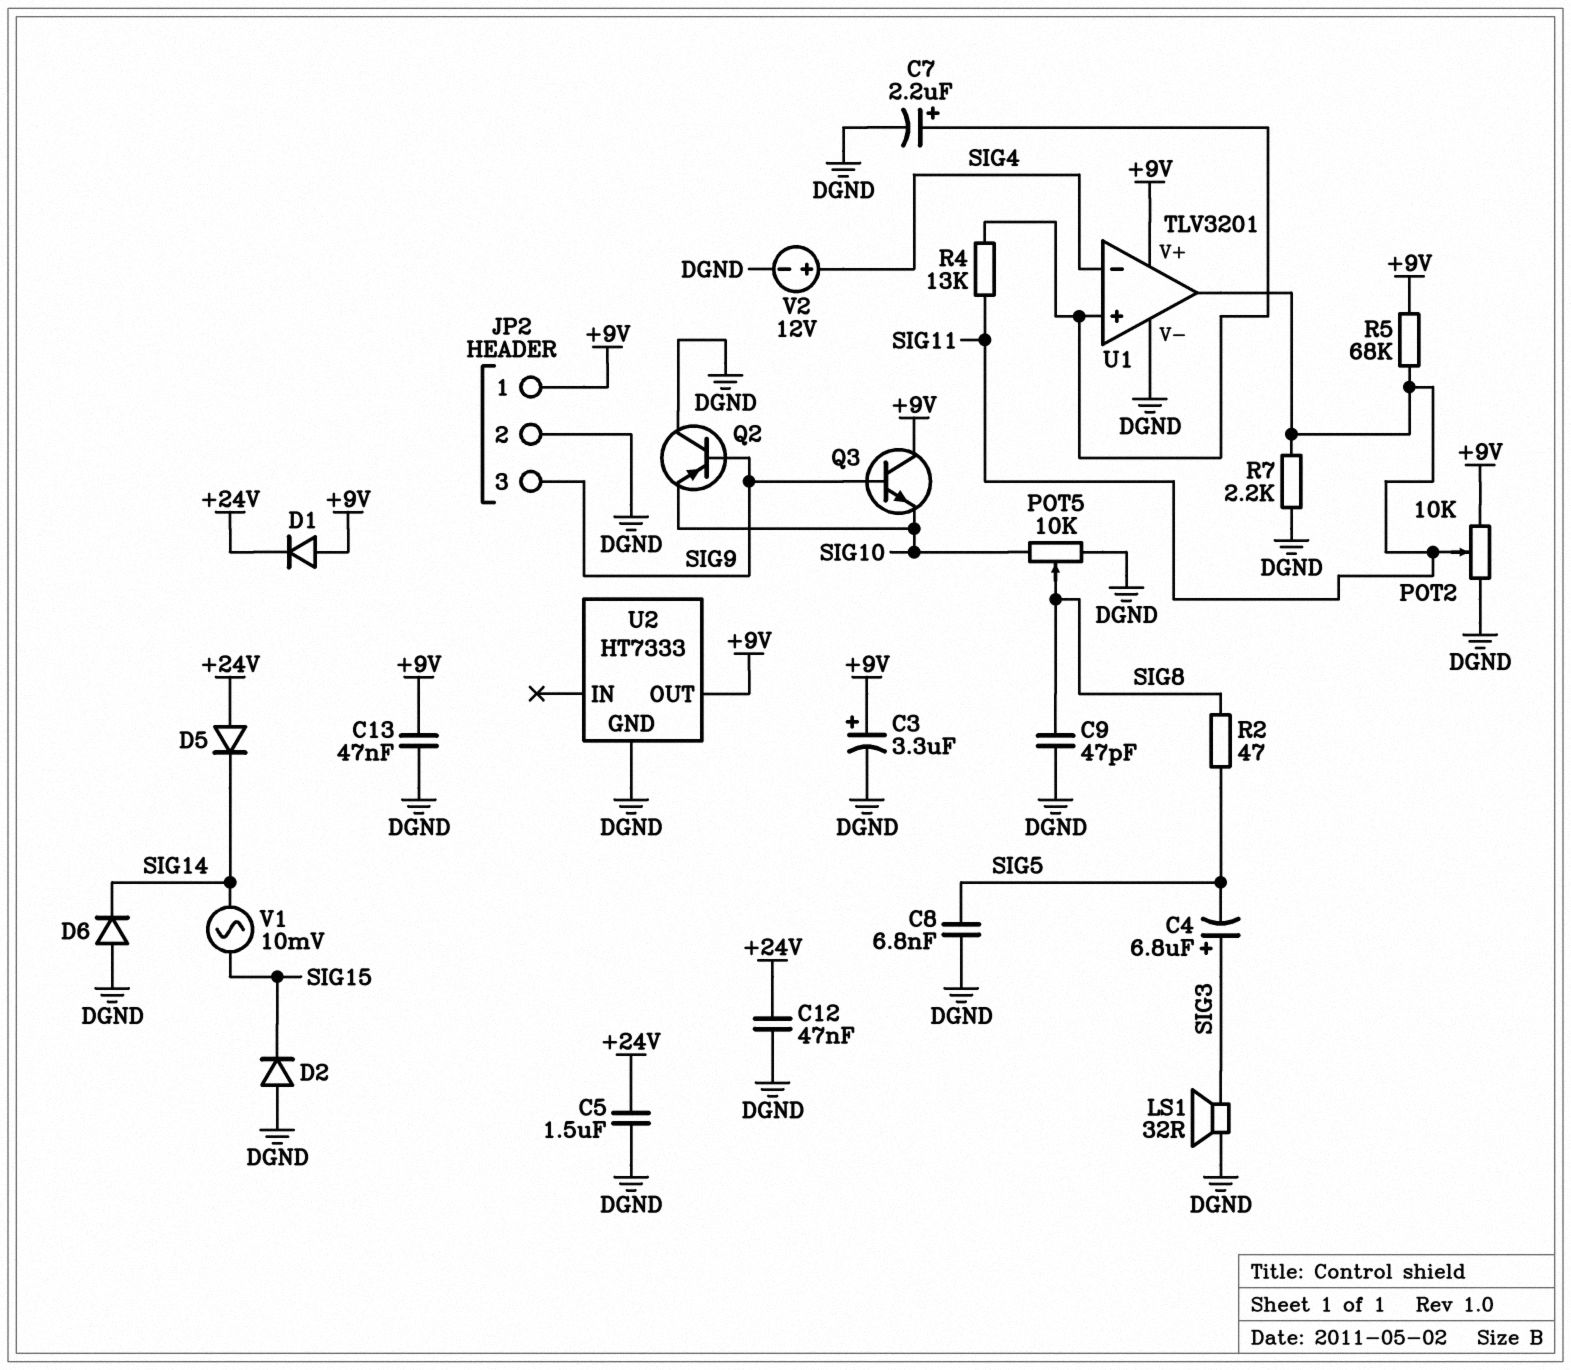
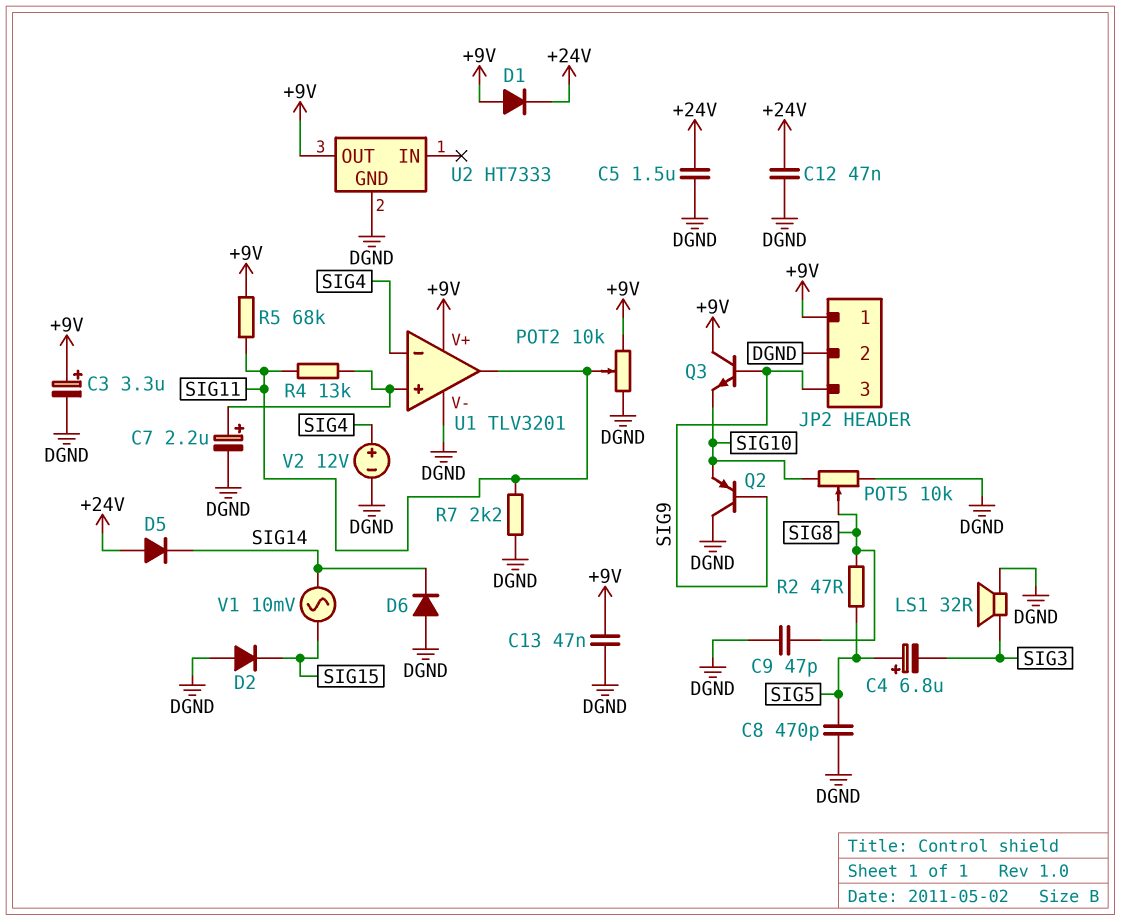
C4: 6.8uF (plus SIG3, minus SIG5) -> 6.8uF (plus SIG5, minus SIG3)
C8: 6.8nF (DGND, SIG5) -> 470pF (DGND, SIG5)

